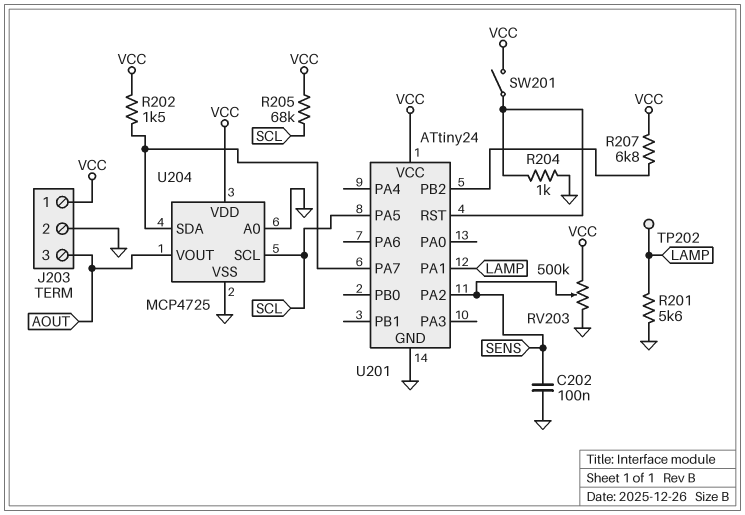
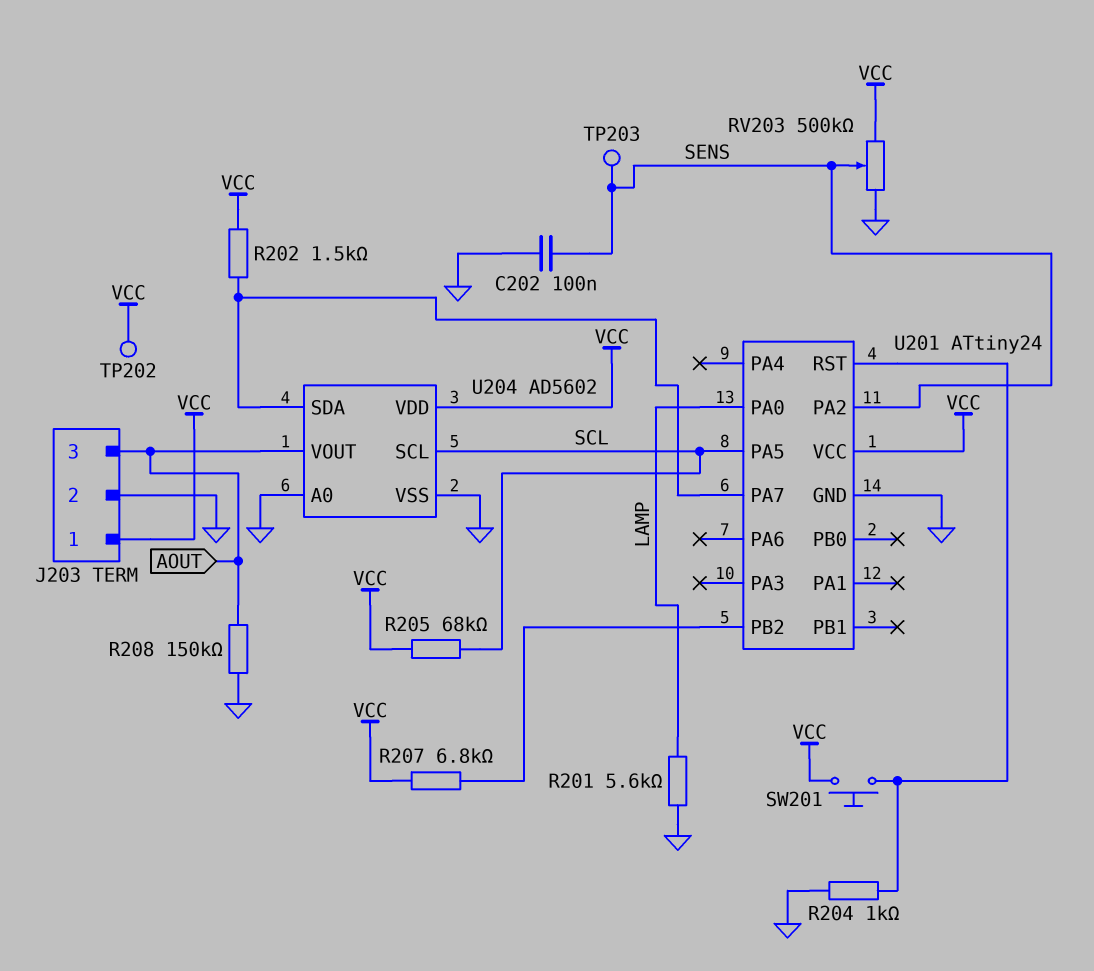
R208: none -> 150k (AOUT, GND)
SW201: switch (U201/RST, VCC) -> button (U201/RST, VCC)
TP202: test point (LAMP) -> test point (VCC)
TP203: none -> test point (SENS)
U201 pin PA0: none -> LAMP
U201 pin PA1: LAMP -> none
U204: MCP4725 -> AD5602

